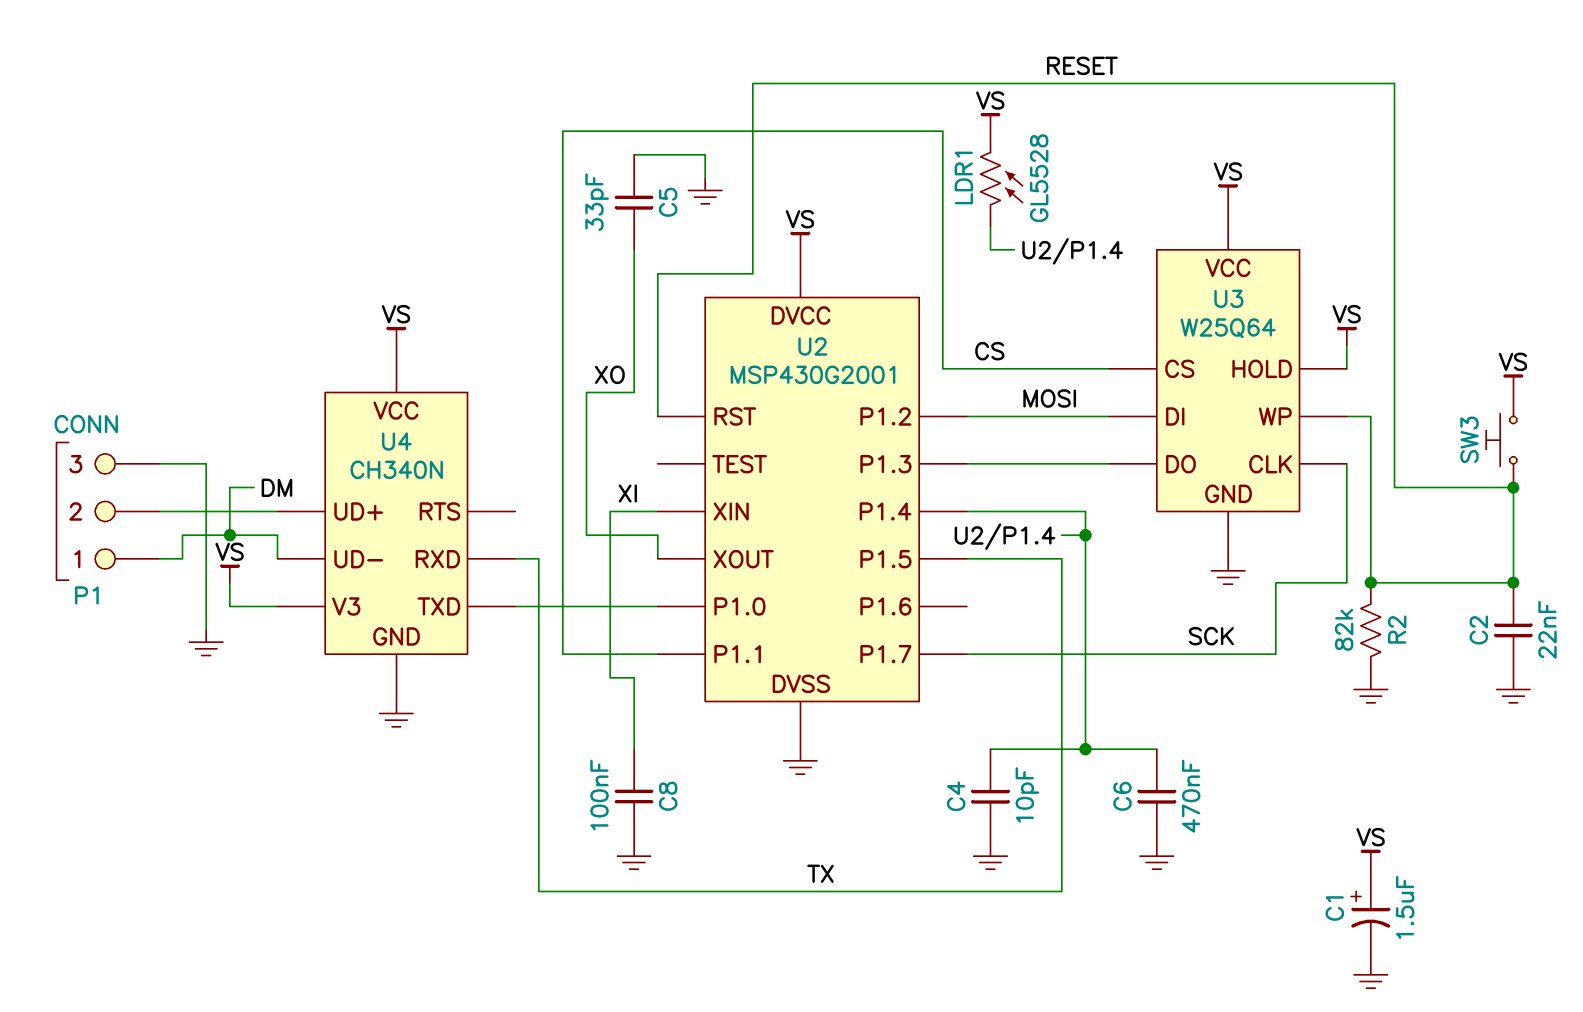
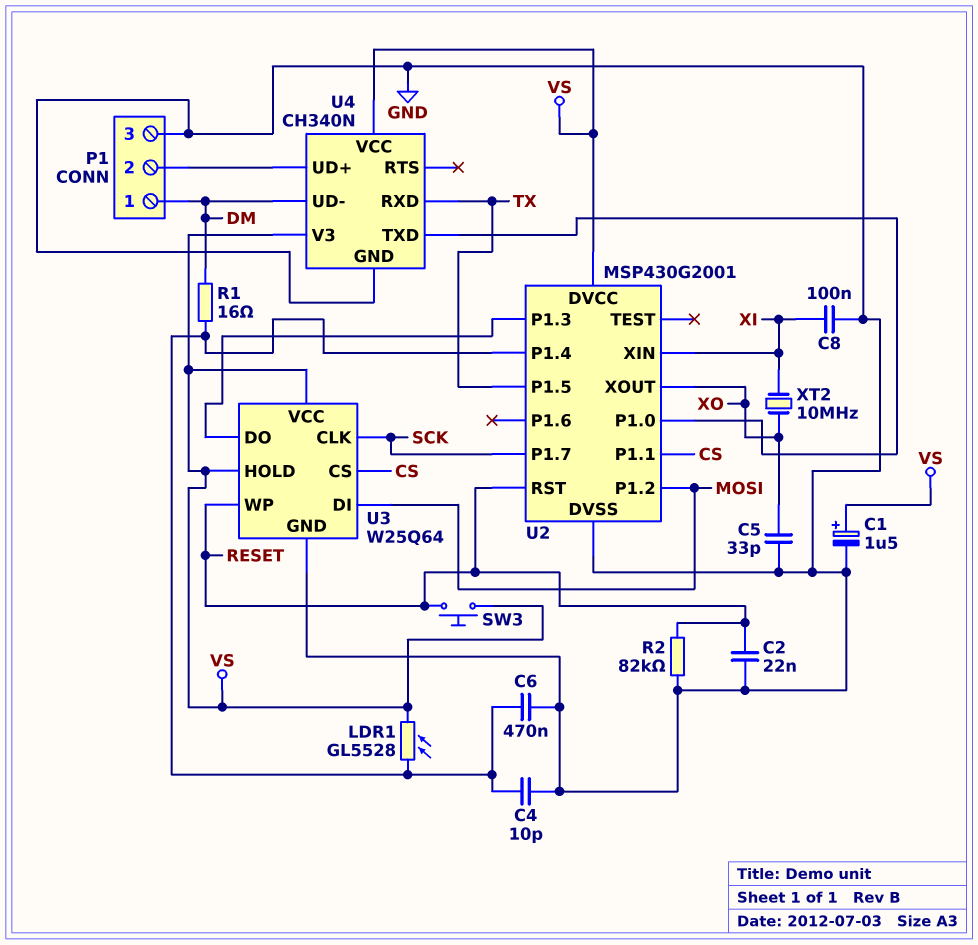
R1: none -> 16 (DM, U2/P1.4)
XT2: none -> 10MHz (XI, XO)

